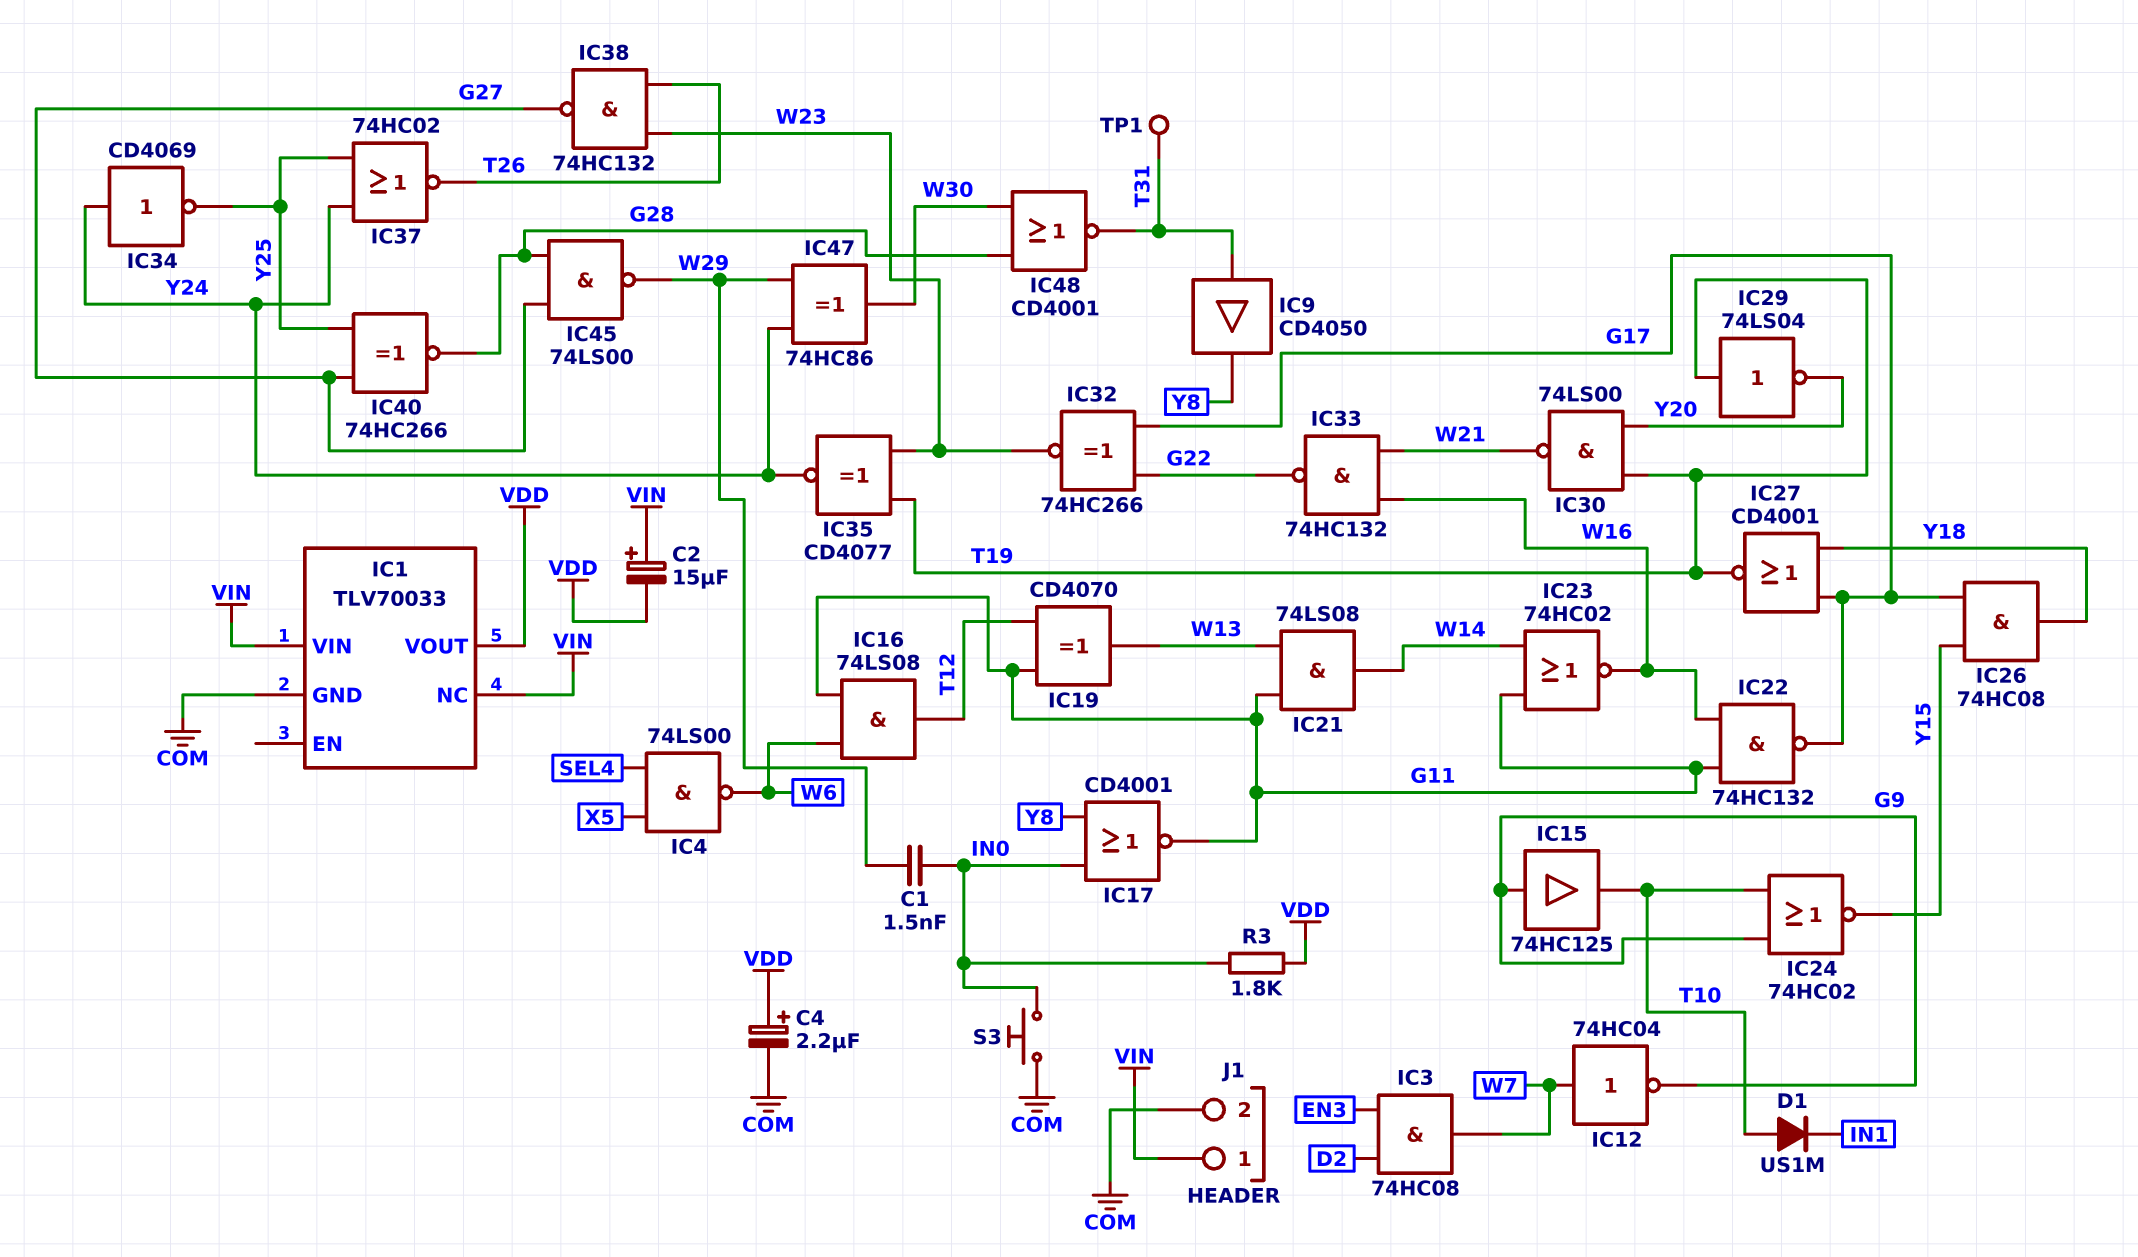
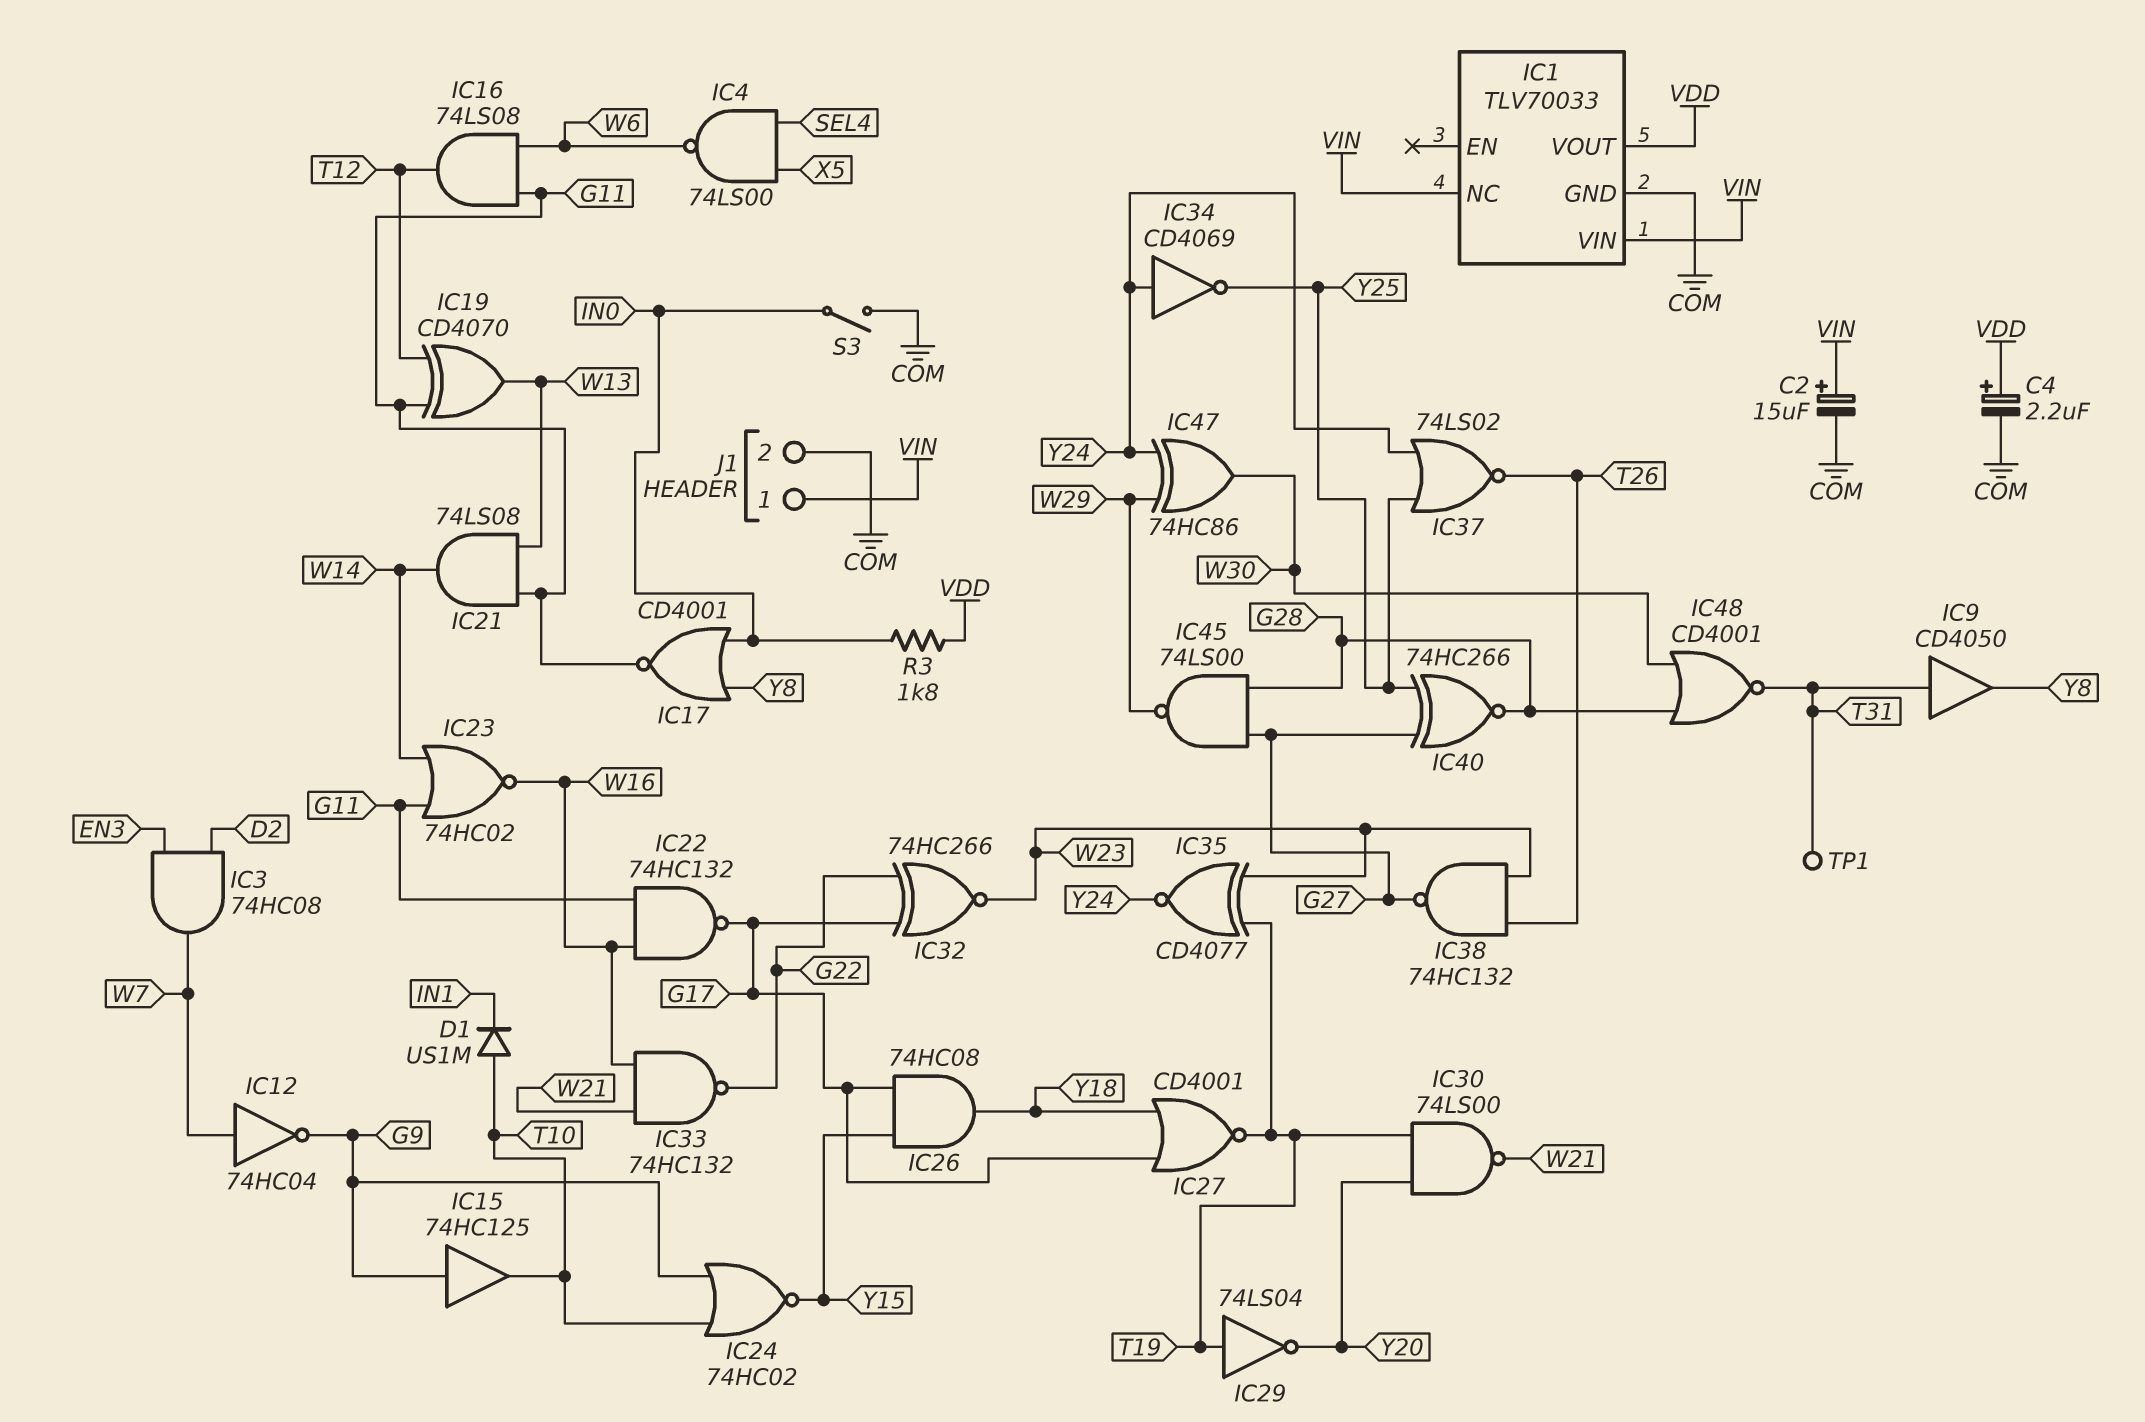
C1: 1.5nF (IN0, W29) -> none
C2: 15uF (plus VIN, minus VDD) -> 15uF (plus VIN, minus COM)
IC37: NOR 74HC02 (in Y24, in Y25, out T26) -> NOR 74LS02 (in Y24, in Y25, out T26)
S3: button (COM, IN0) -> switch (COM, IN0)

